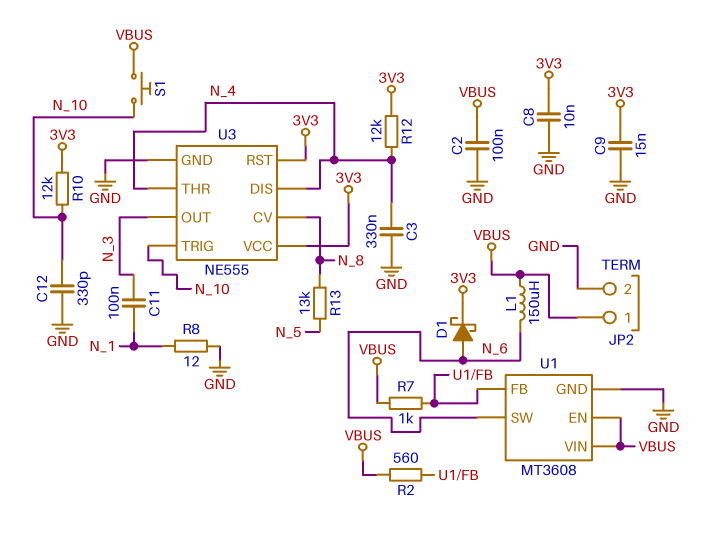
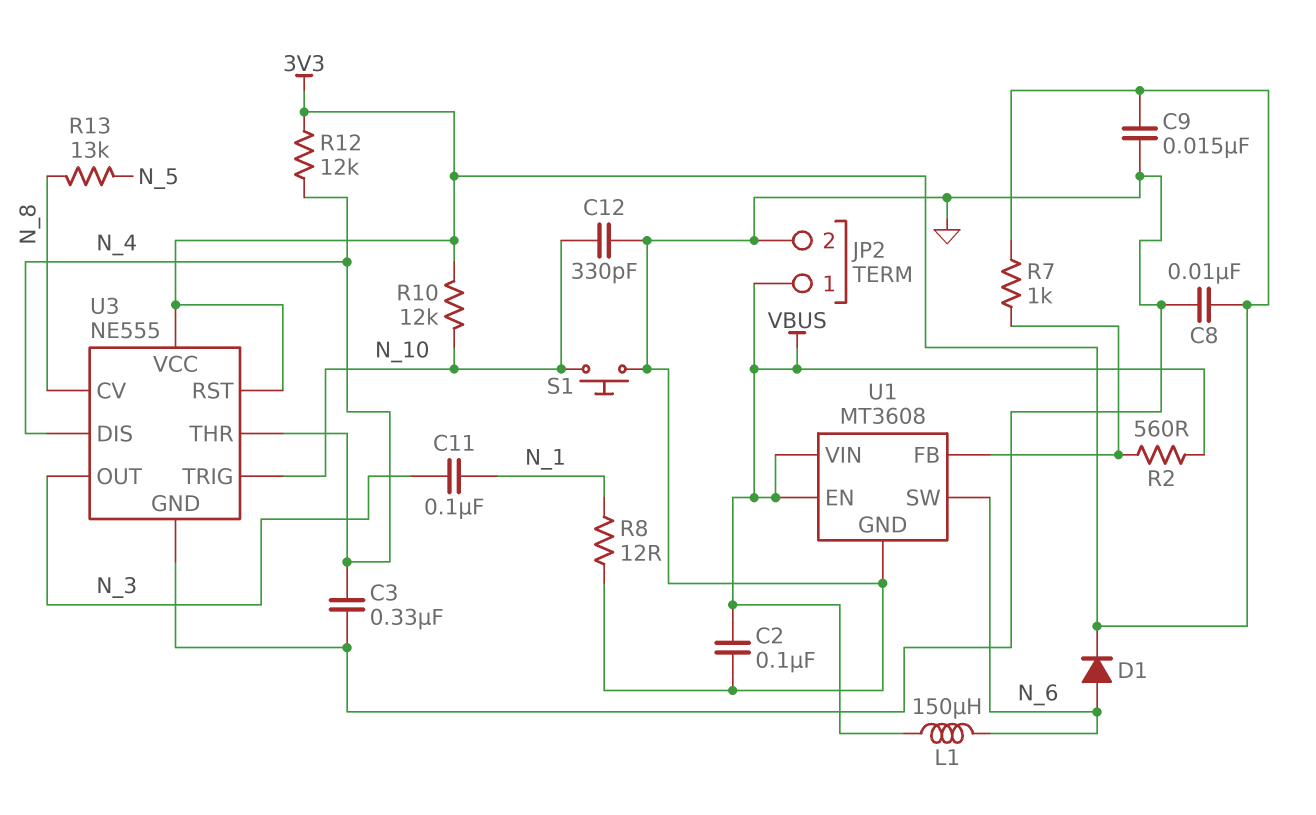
D1: schottky (A N_6, K 3V3) -> diode (A N_6, K 3V3)
R7: 1k (U1/FB, VBUS) -> 1k (3V3, U1/FB)
S1: button (N_10, VBUS) -> button (GND, N_10)

